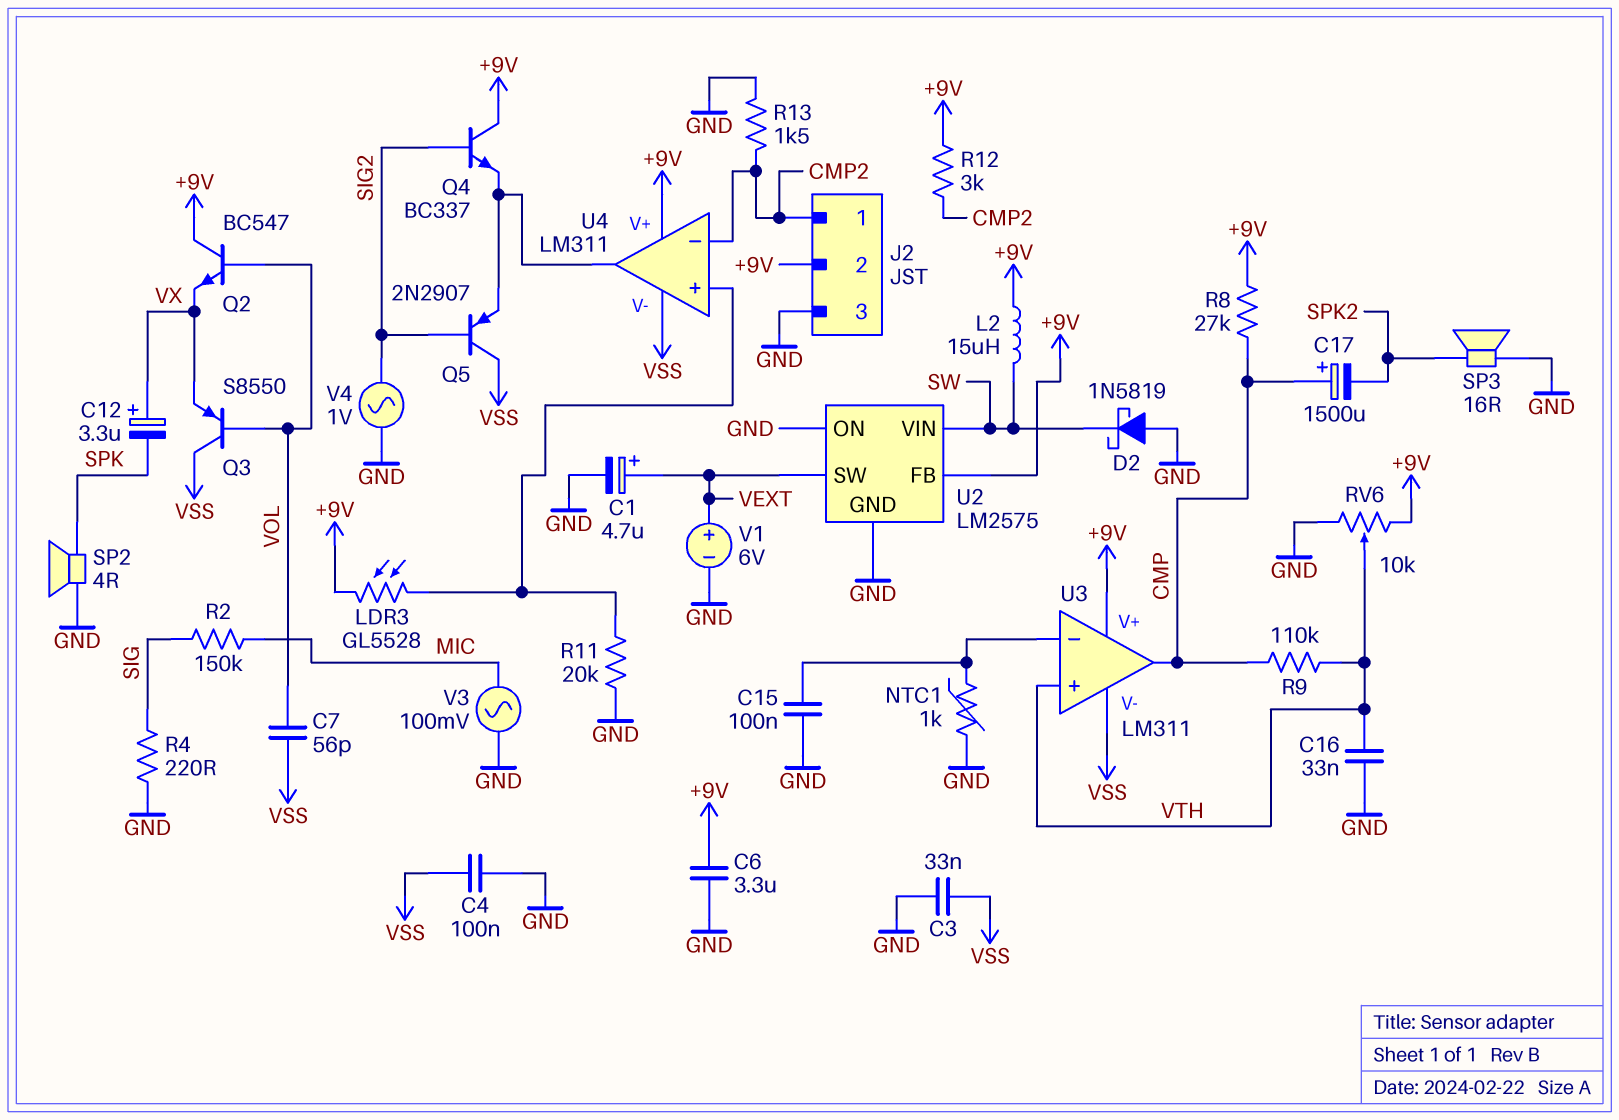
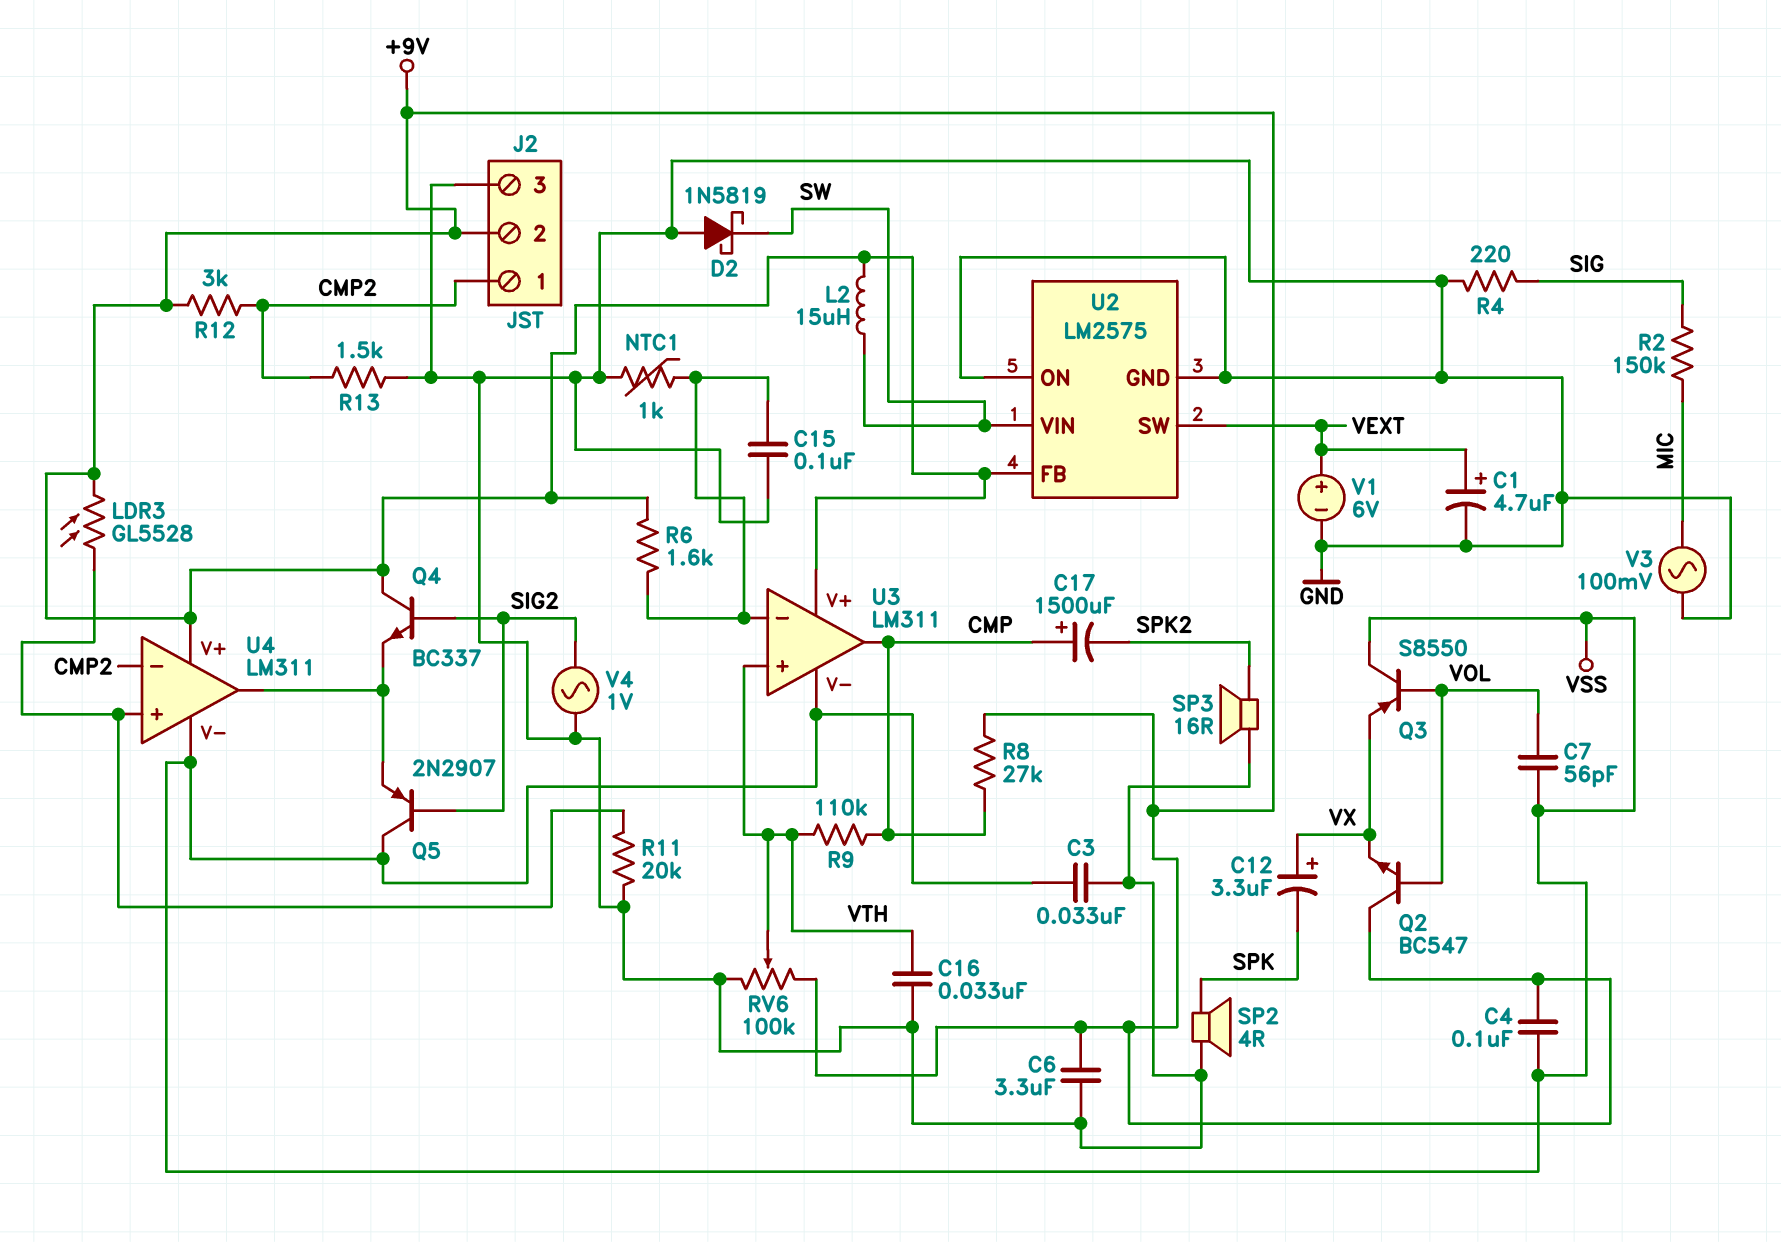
C4: 100nF (GND, VSS) -> 100nF (+9V, VSS)
R6: none -> 1.6k (+9V, U3/in-)
RV6: 10k (+9V, GND, wiper VTH) -> 100k (+9V, GND, wiper VTH)

